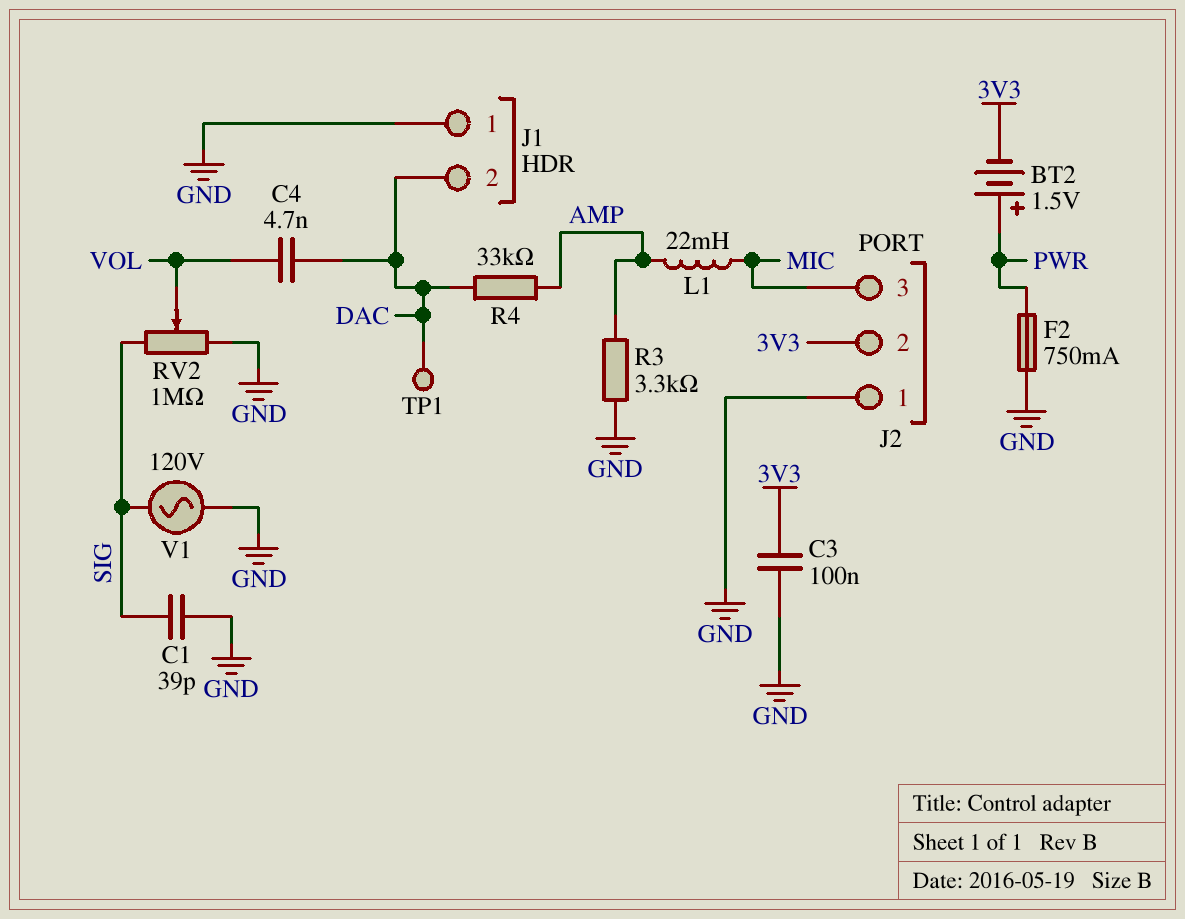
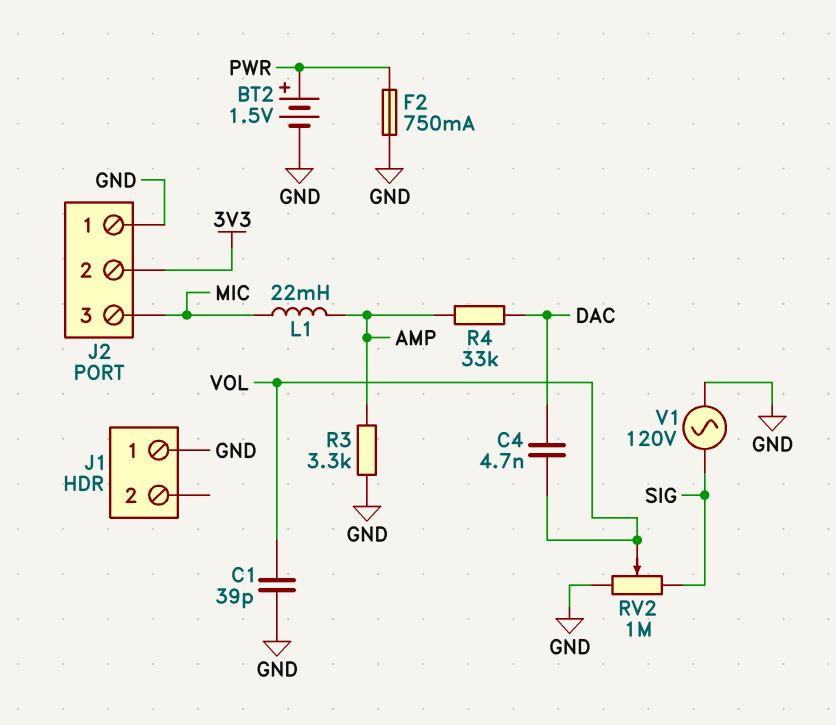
BT2: 1.5V (plus PWR, minus 3V3) -> 1.5V (plus PWR, minus GND)
C1: 39pF (GND, SIG) -> 39pF (GND, VOL)
C3: 100nF (3V3, GND) -> none
J1 pin 2: DAC -> none
TP1: test point (DAC) -> none

